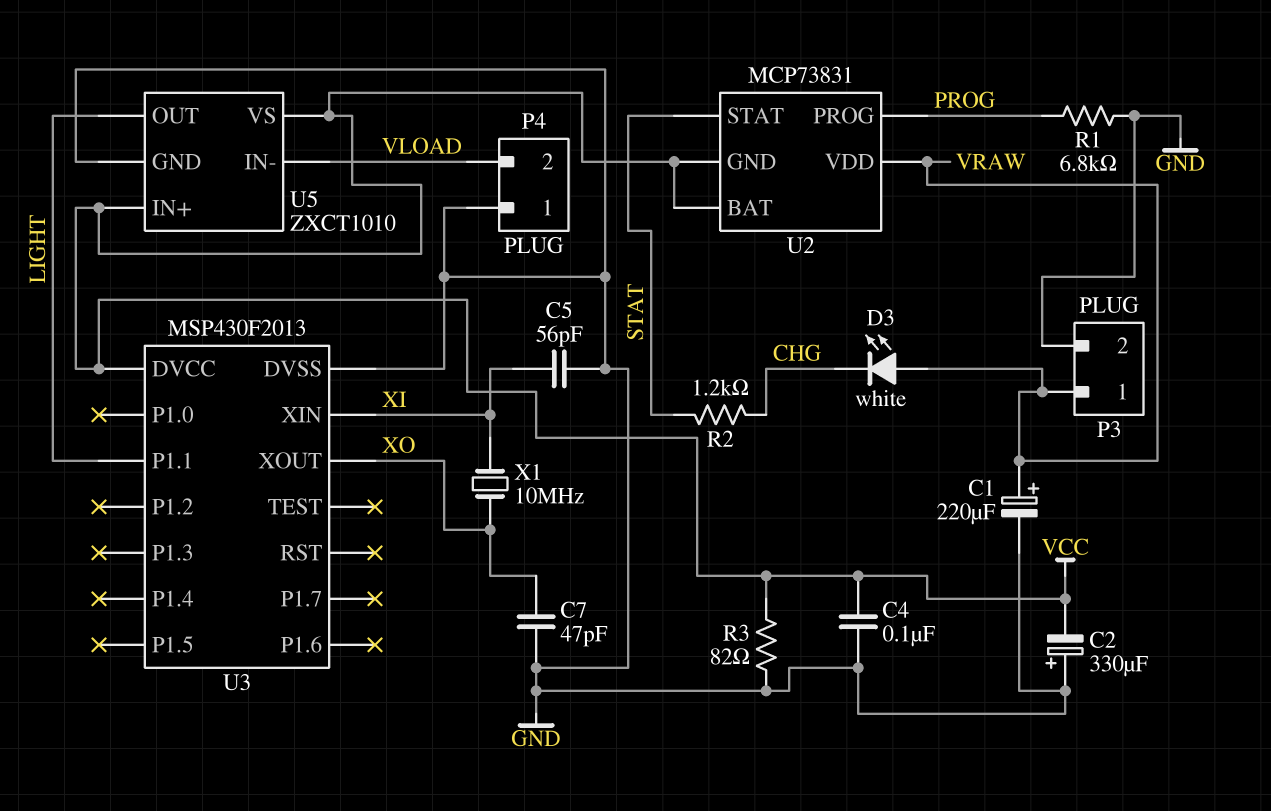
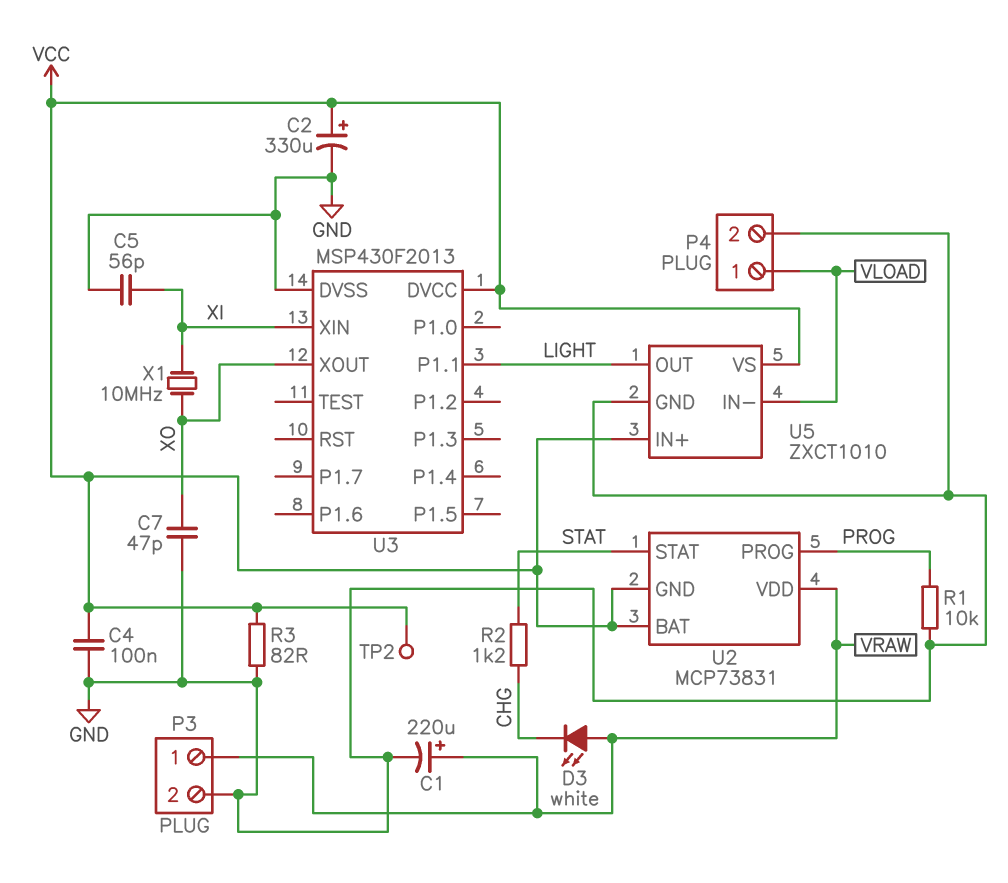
C2: 330uF (plus GND, minus VCC) -> 330uF (plus VCC, minus GND)
P4 pin 1: GND -> VLOAD
P4 pin 2: VLOAD -> GND
R1: 6.8k (GND, PROG) -> 10k (GND, PROG)
TP2: none -> test point (VCC)

